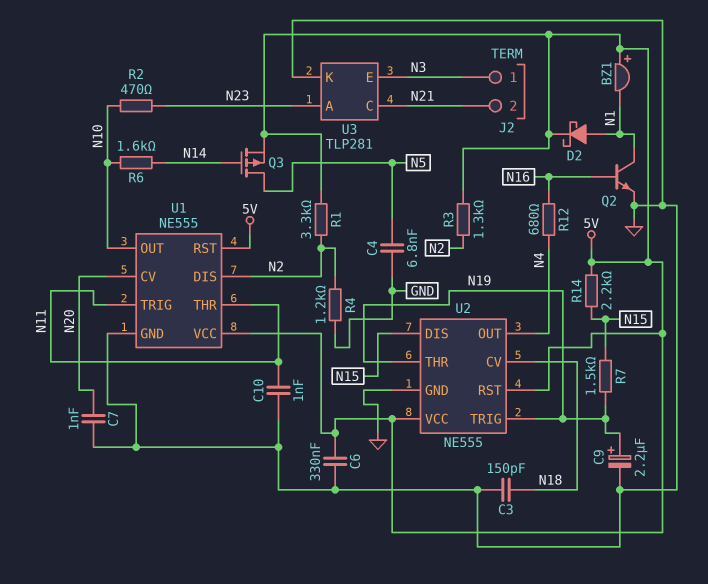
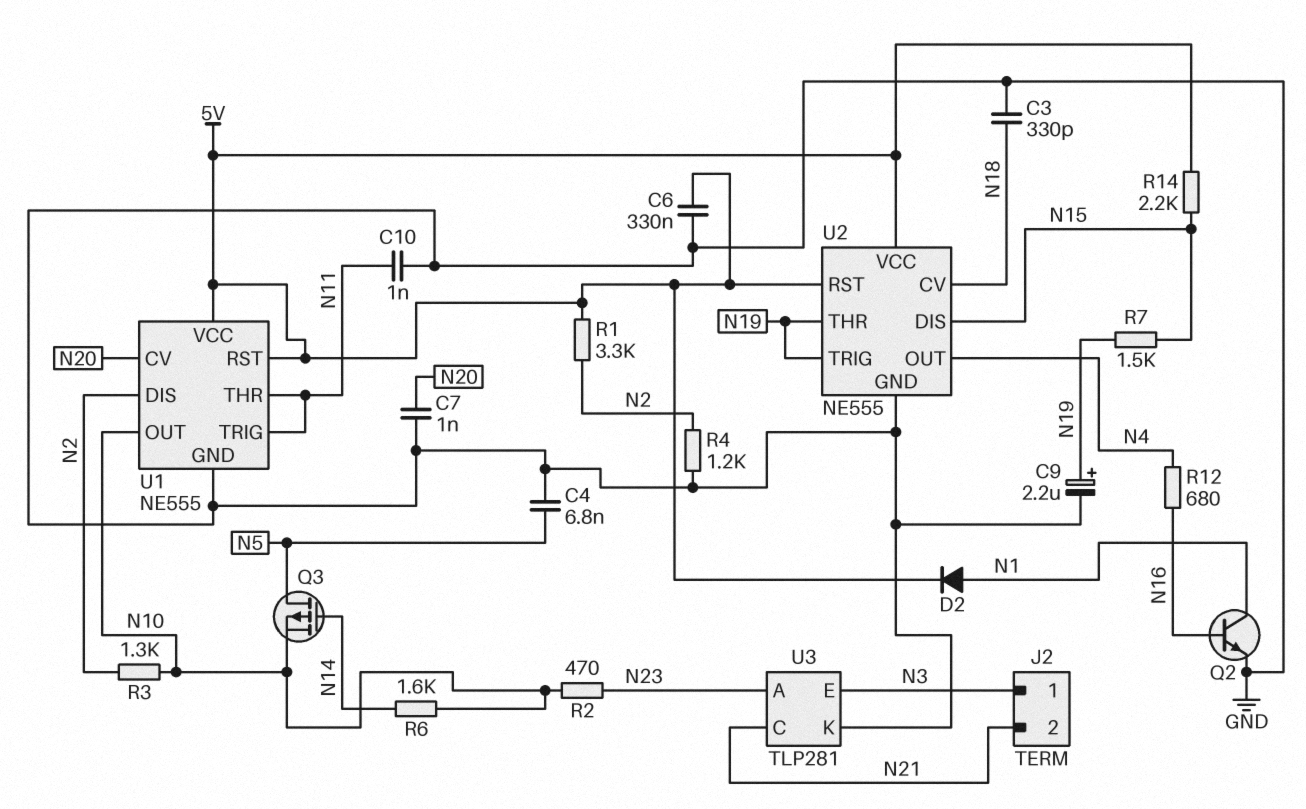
BZ1: buzzer (plus 5V, minus N1) -> none
C3: 150pF (GND, N18) -> 330pF (GND, N18)
D2: schottky (A N1, K 5V) -> diode (A N1, K 5V)
Q3: PMOS (G N14, D N5, S 5V) -> PMOS (G N14, D N5, S N10)
R3: 1.3k (5V, N2) -> 1.3k (N2, N10)

